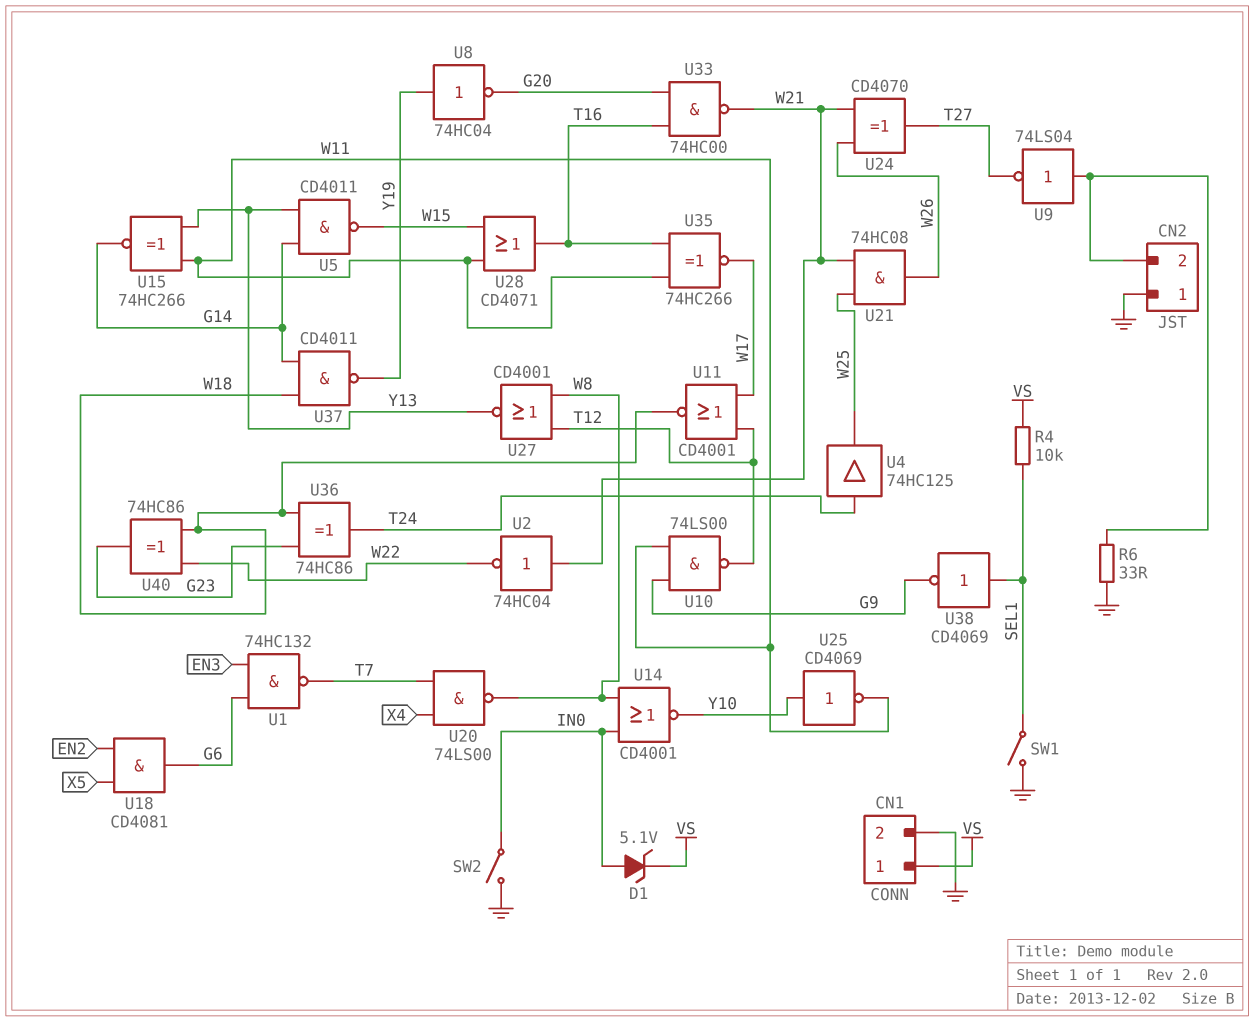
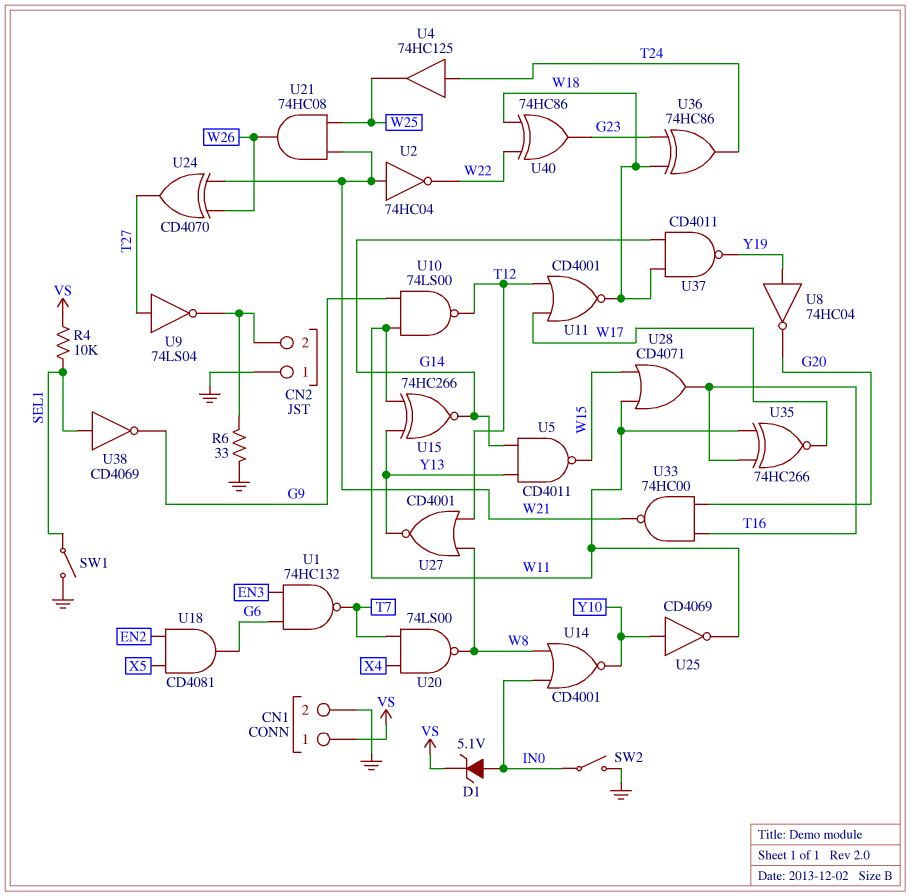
U9: NOT 74LS04 (in CN2/2, out T27) -> NOT 74LS04 (in T27, out CN2/2)

